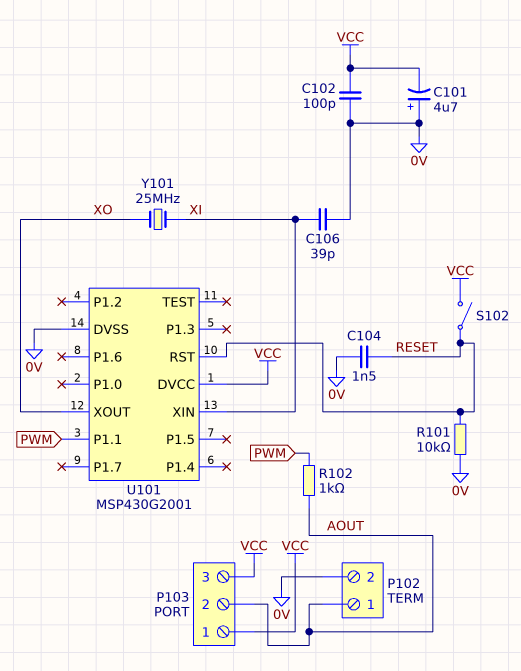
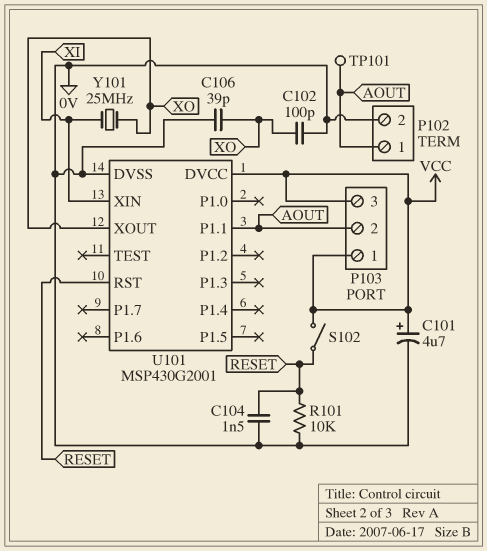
C101: 4.7uF (plus 0V, minus VCC) -> 4.7uF (plus VCC, minus 0V)
C102: 100pF (0V, VCC) -> 100pF (0V, XO)
C106: 39pF (0V, XI) -> 39pF (0V, XO)
R102: 1k (AOUT, PWM) -> none
TP101: none -> test point (AOUT)
U101 pin P1.1: PWM -> AOUT

